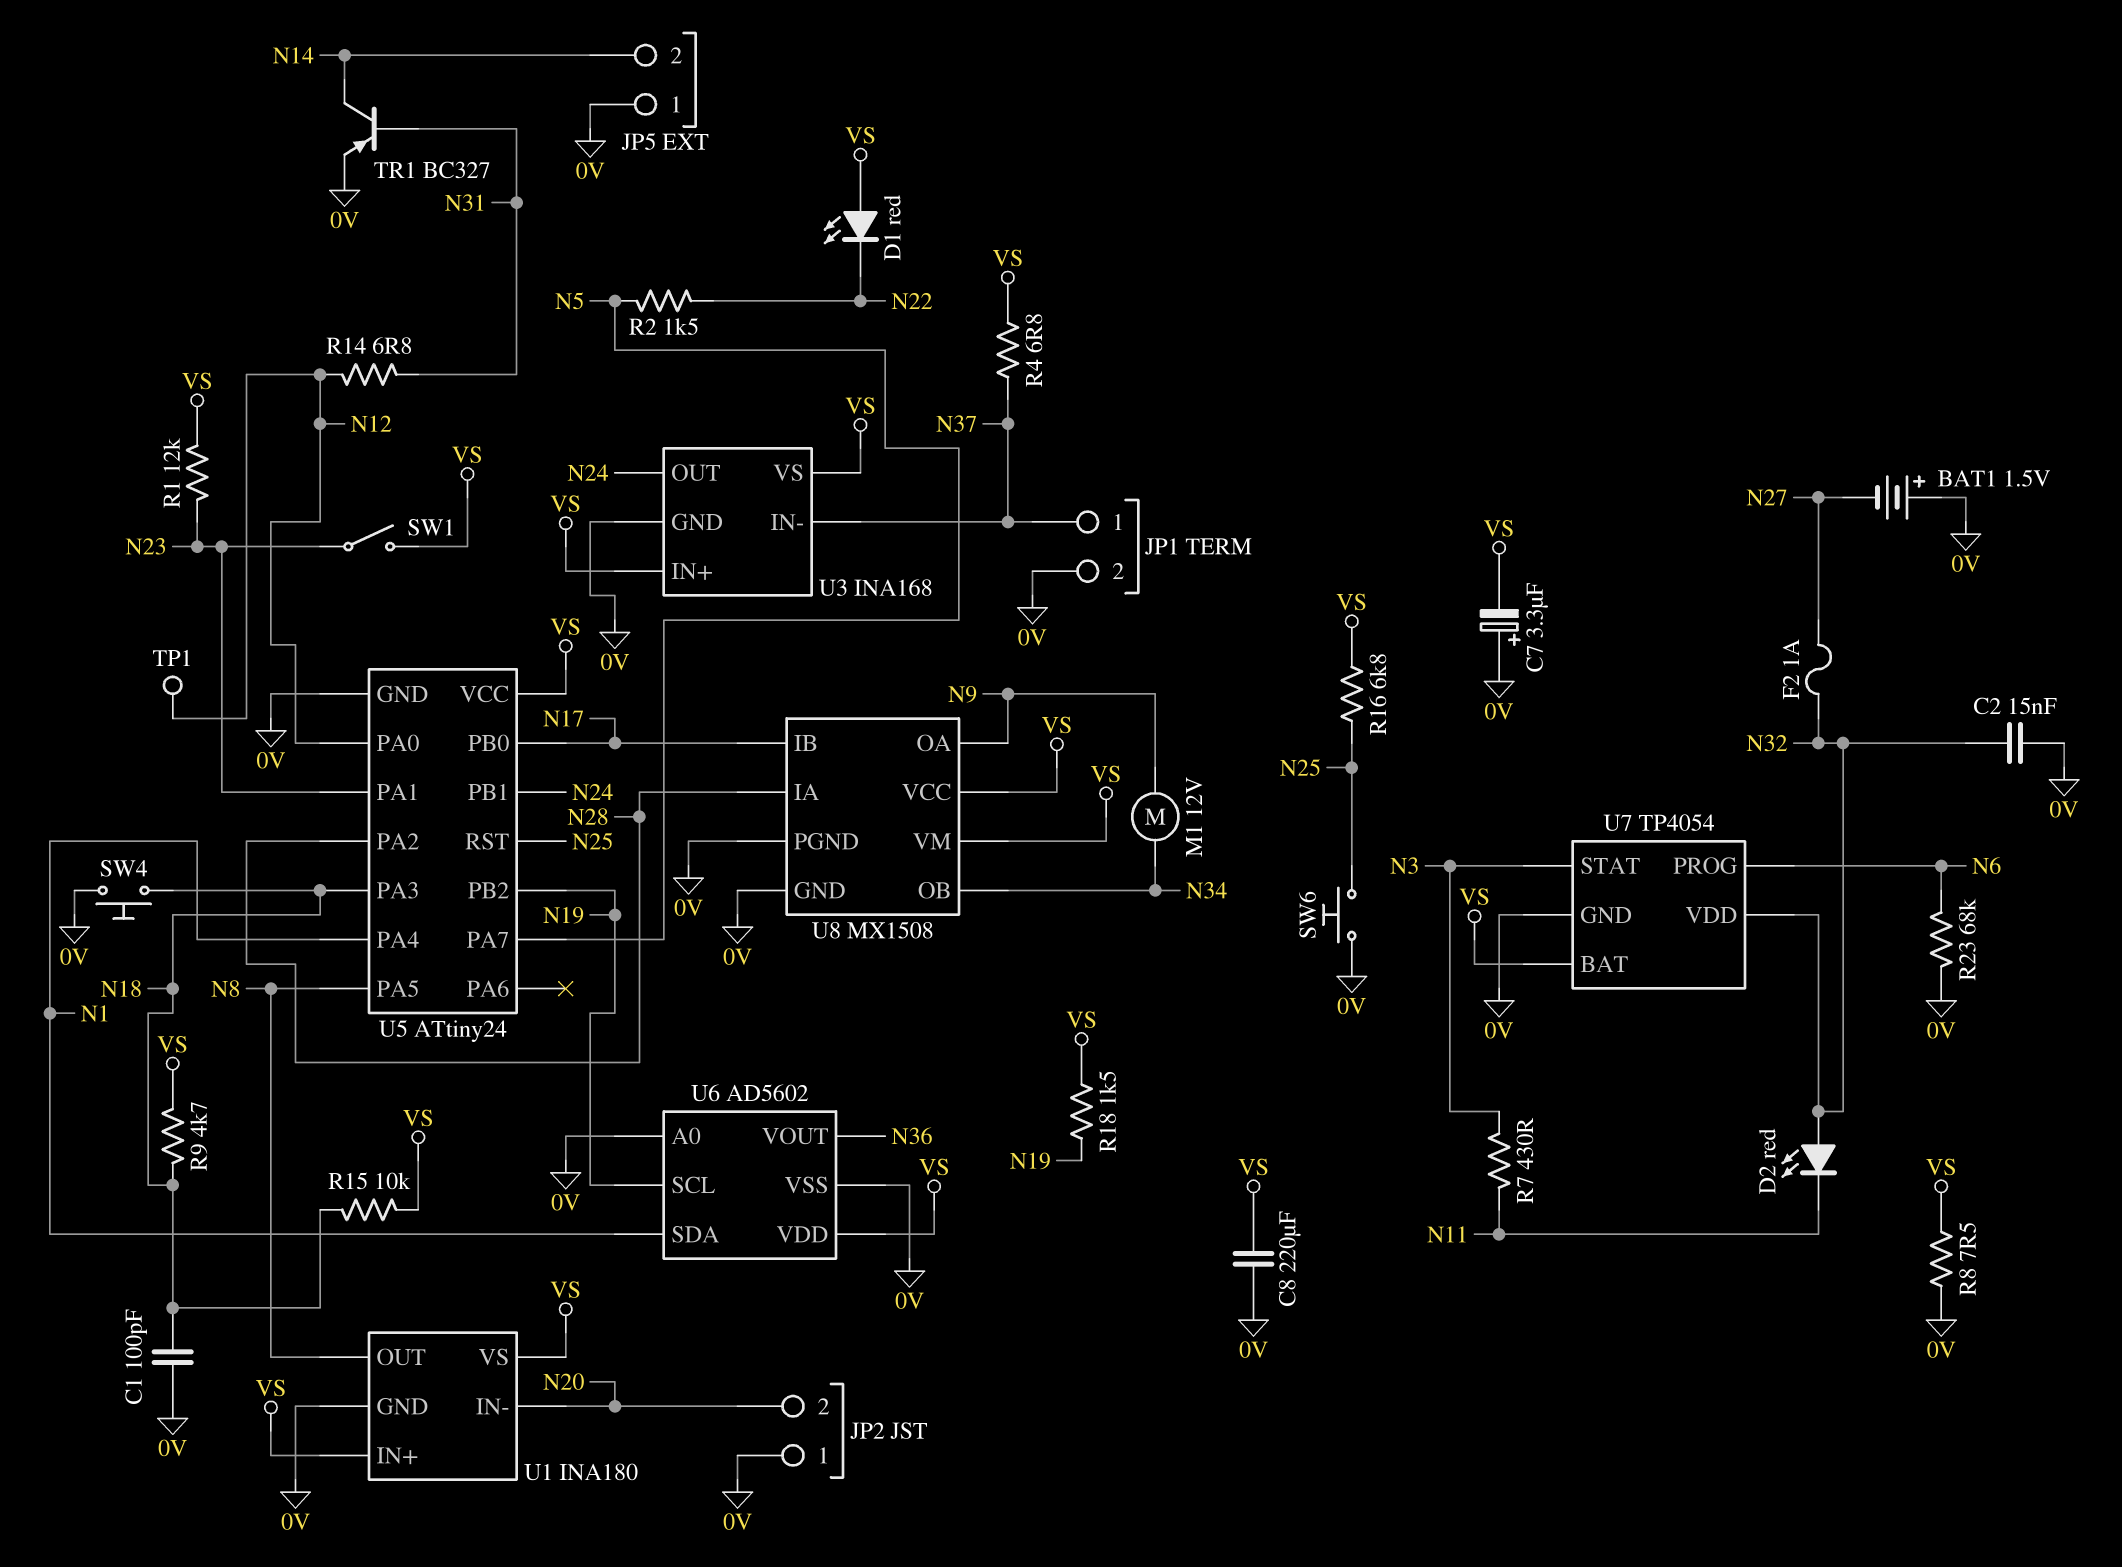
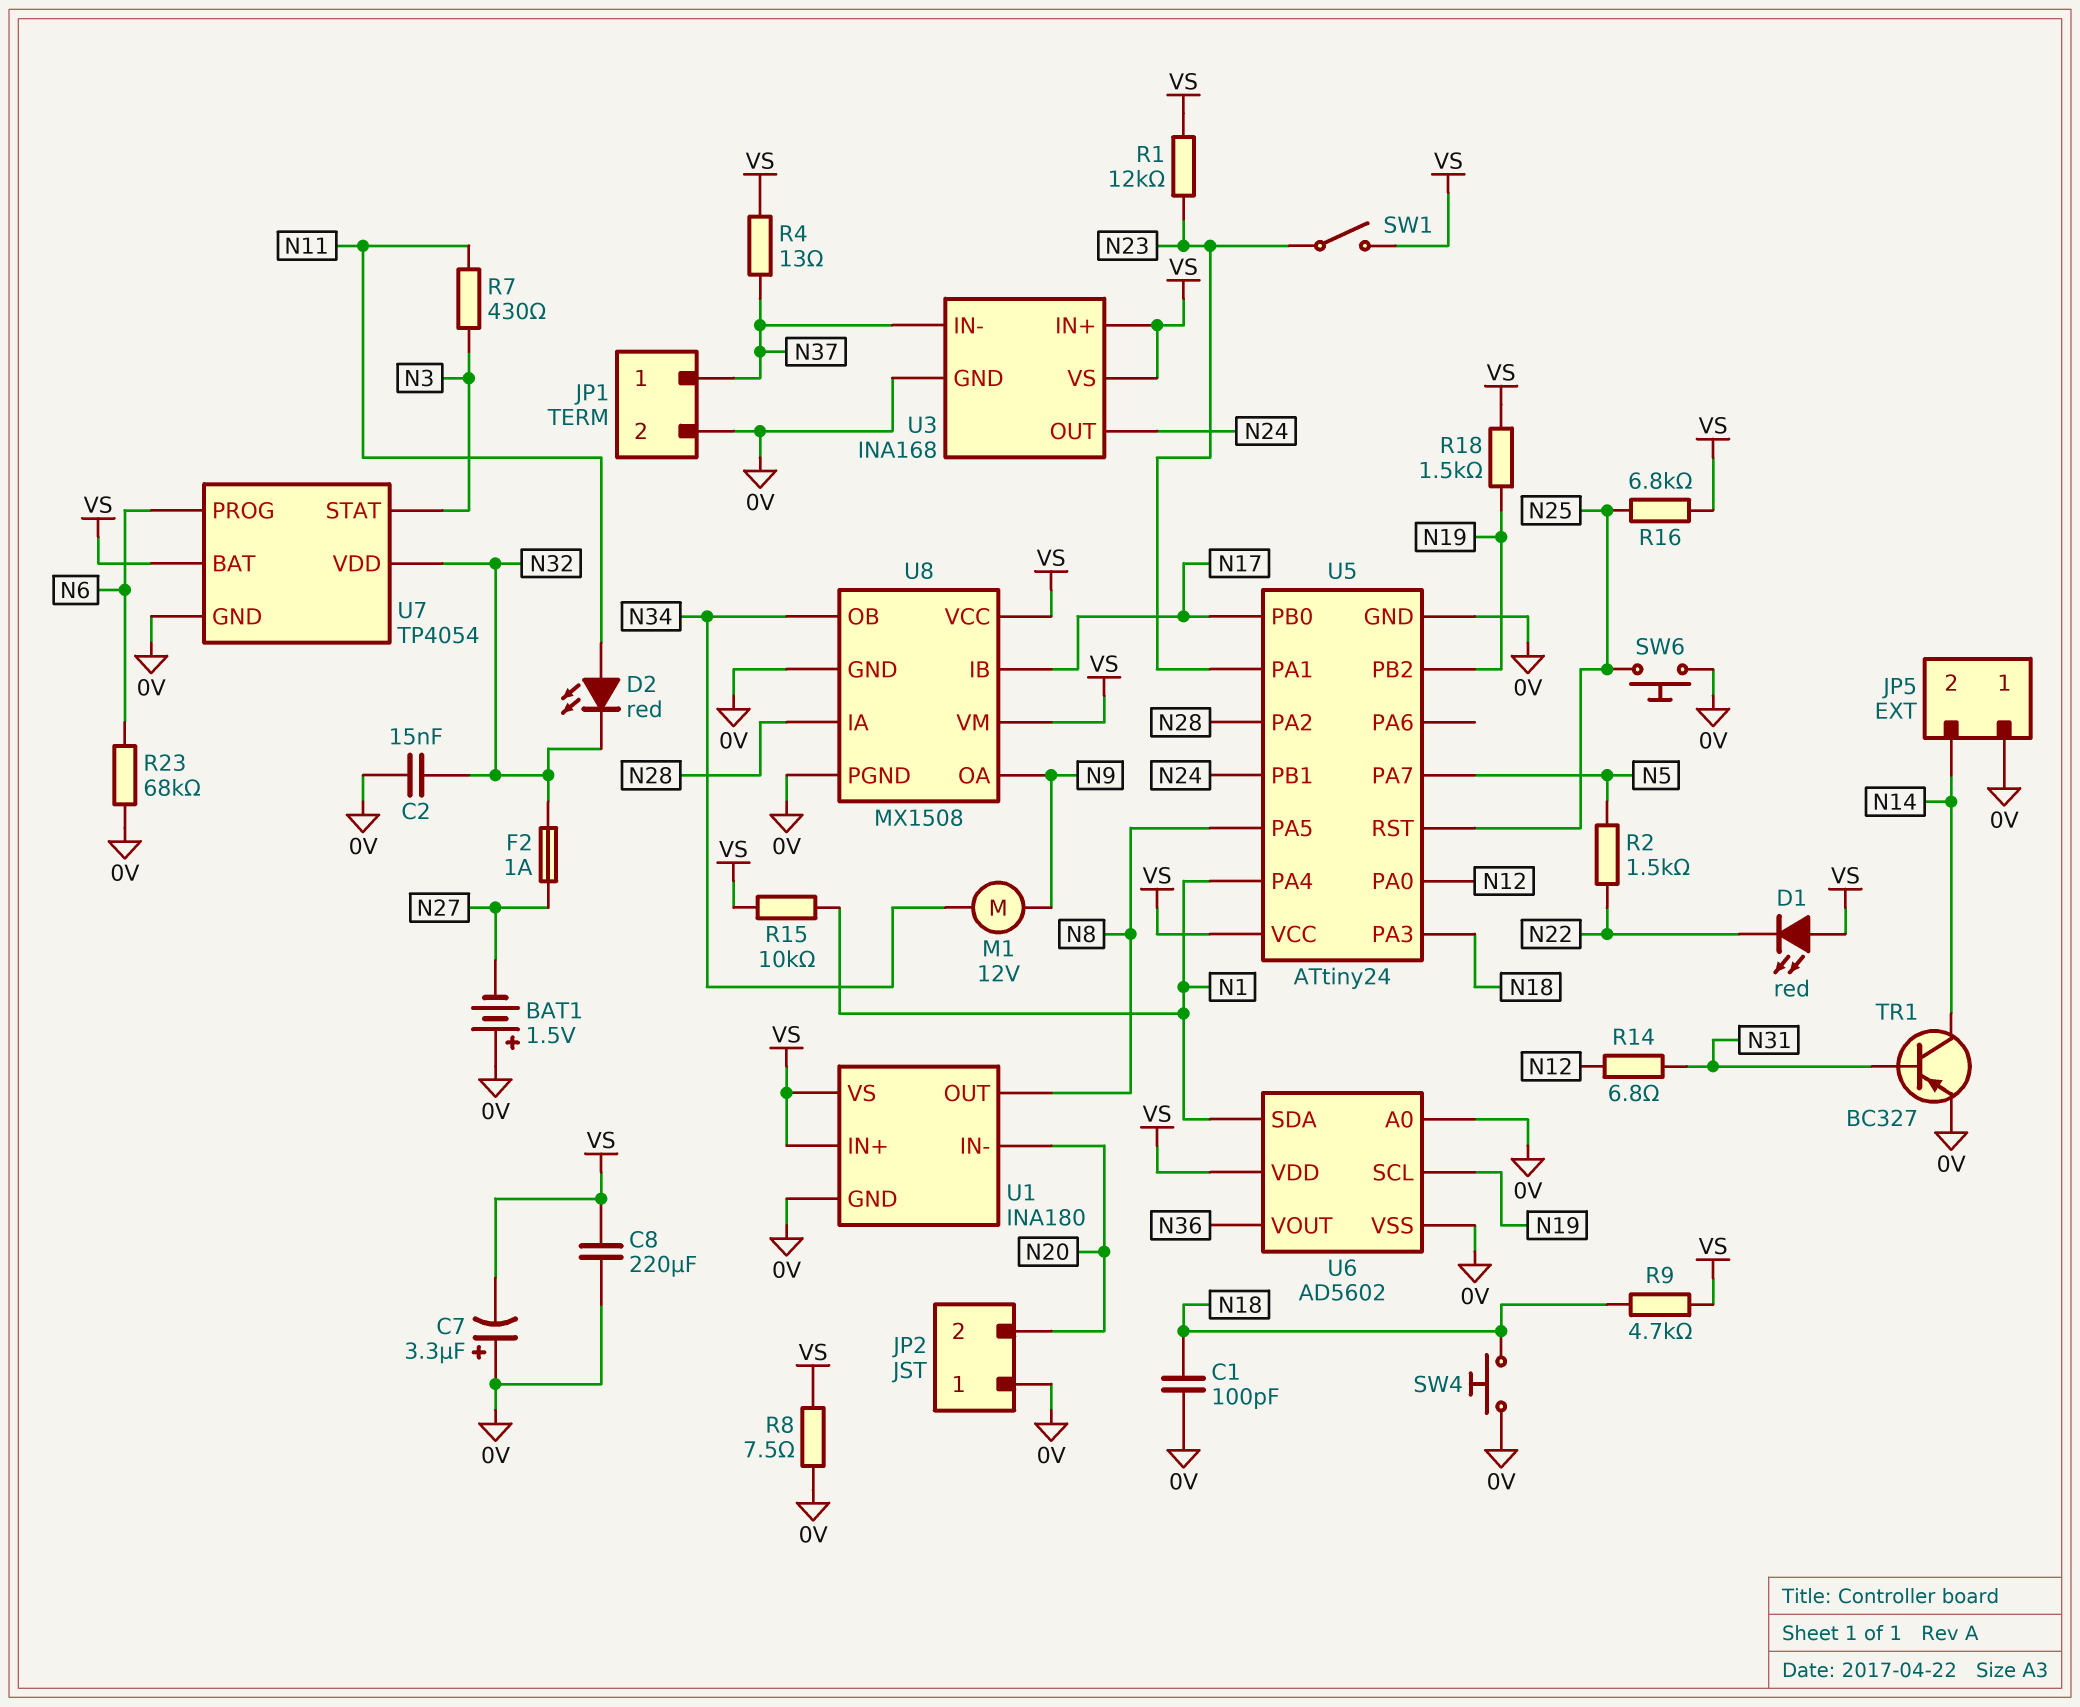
D2: LED red (A N32, K N11) -> LED red (A N11, K N32)
R4: 6.8 (N37, VS) -> 13 (N37, VS)
R15: 10k (N18, VS) -> 10k (N1, VS)
TP1: test point (N12) -> none

